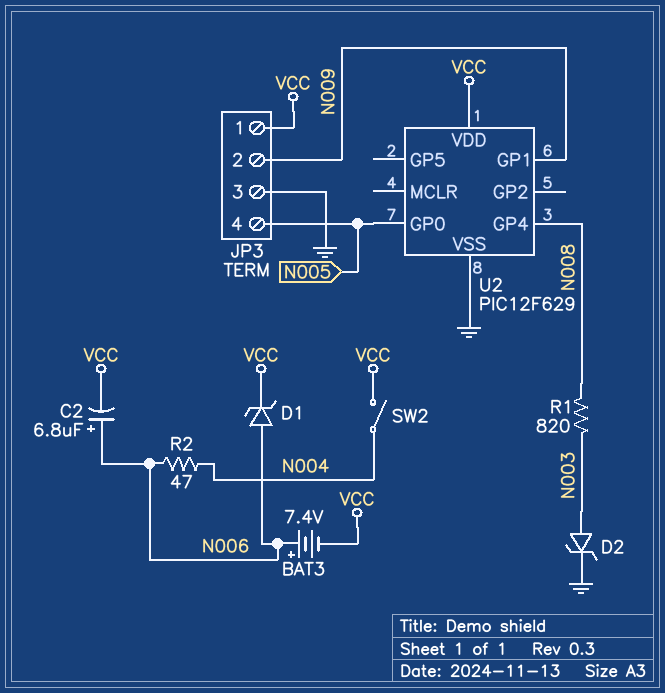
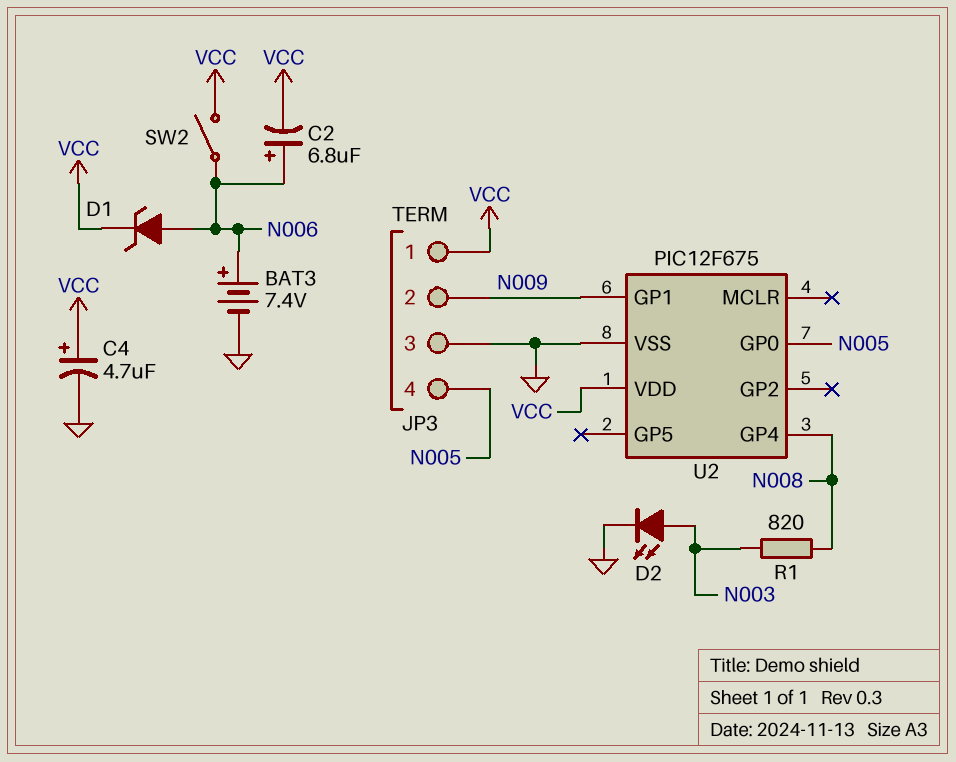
BAT3: 7.4V (plus N006, minus VCC) -> 7.4V (plus N006, minus GND)
C4: none -> 4.7uF (plus VCC, minus GND)
D2: zener (A N003, K GND) -> LED (A N003, K GND)
R2: 47 (N004, N006) -> none
SW2: switch (N004, VCC) -> switch (N006, VCC)
U2: PIC12F629 -> PIC12F675

